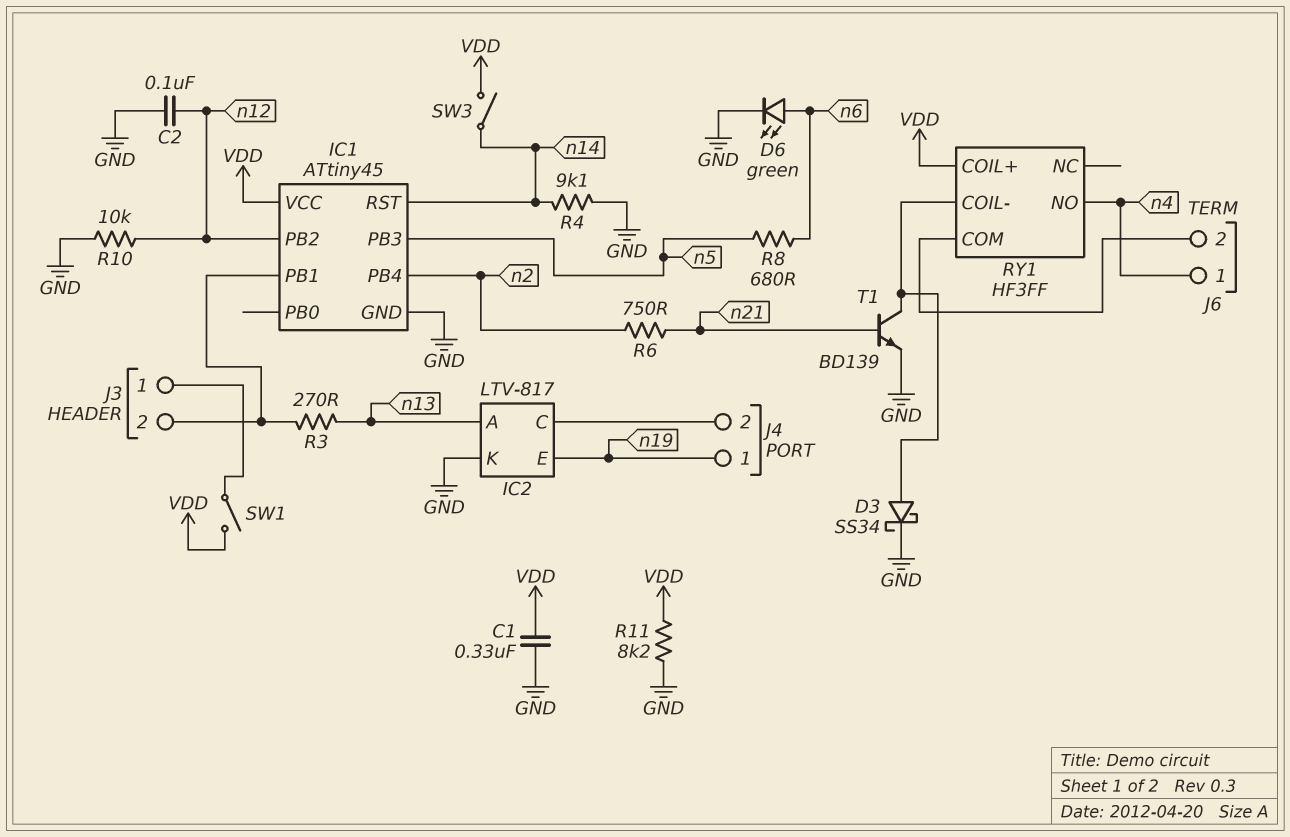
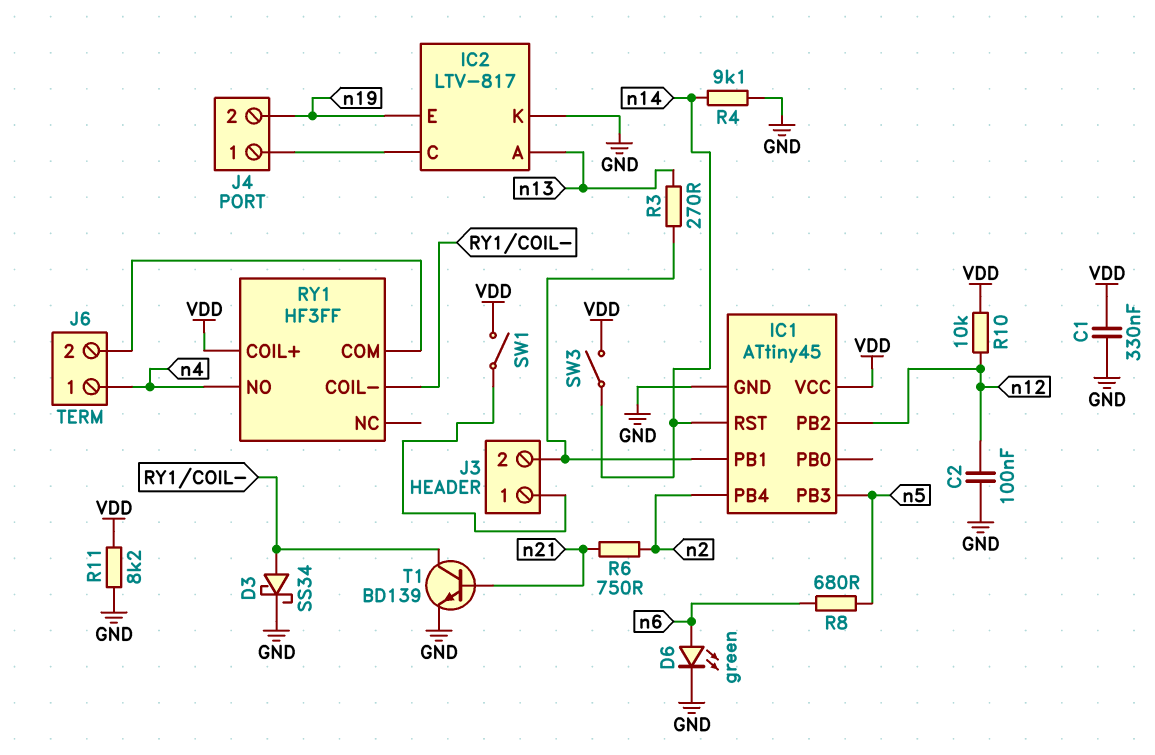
J4 pin 1: n19 -> IC2/C
J4 pin 2: IC2/C -> n19
R10: 10k (GND, n12) -> 10k (VDD, n12)

